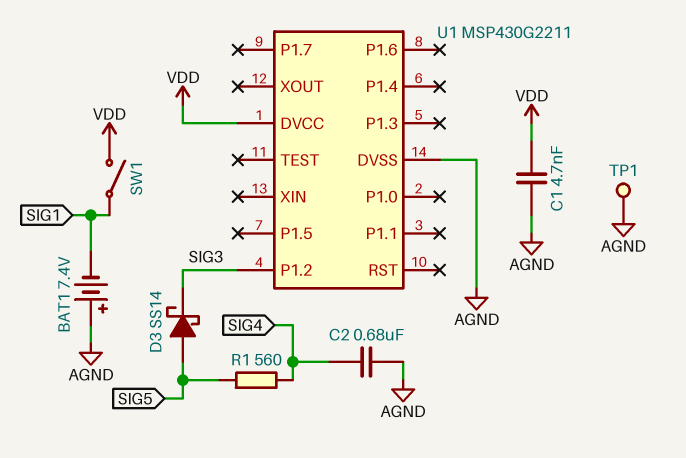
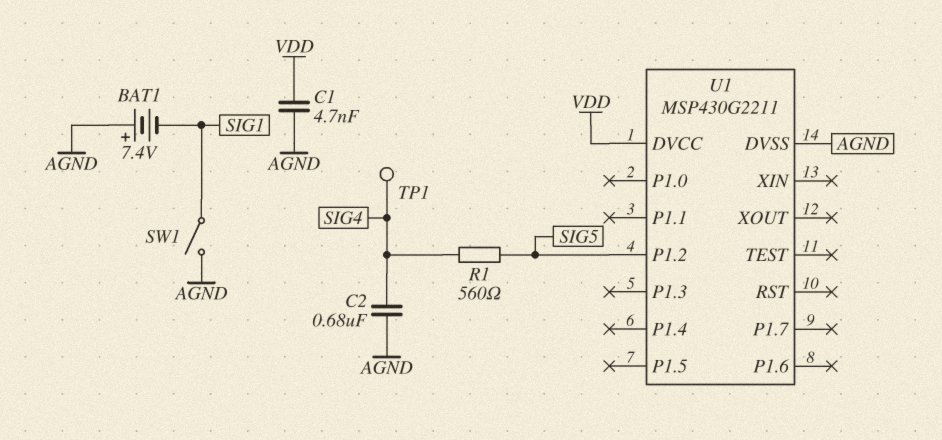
D3: schottky SS14 (A SIG5, K SIG3) -> none
SW1: switch (SIG1, VDD) -> switch (AGND, SIG1)
TP1: test point (AGND) -> test point (SIG4)
U1 pin P1.2: SIG3 -> SIG5

